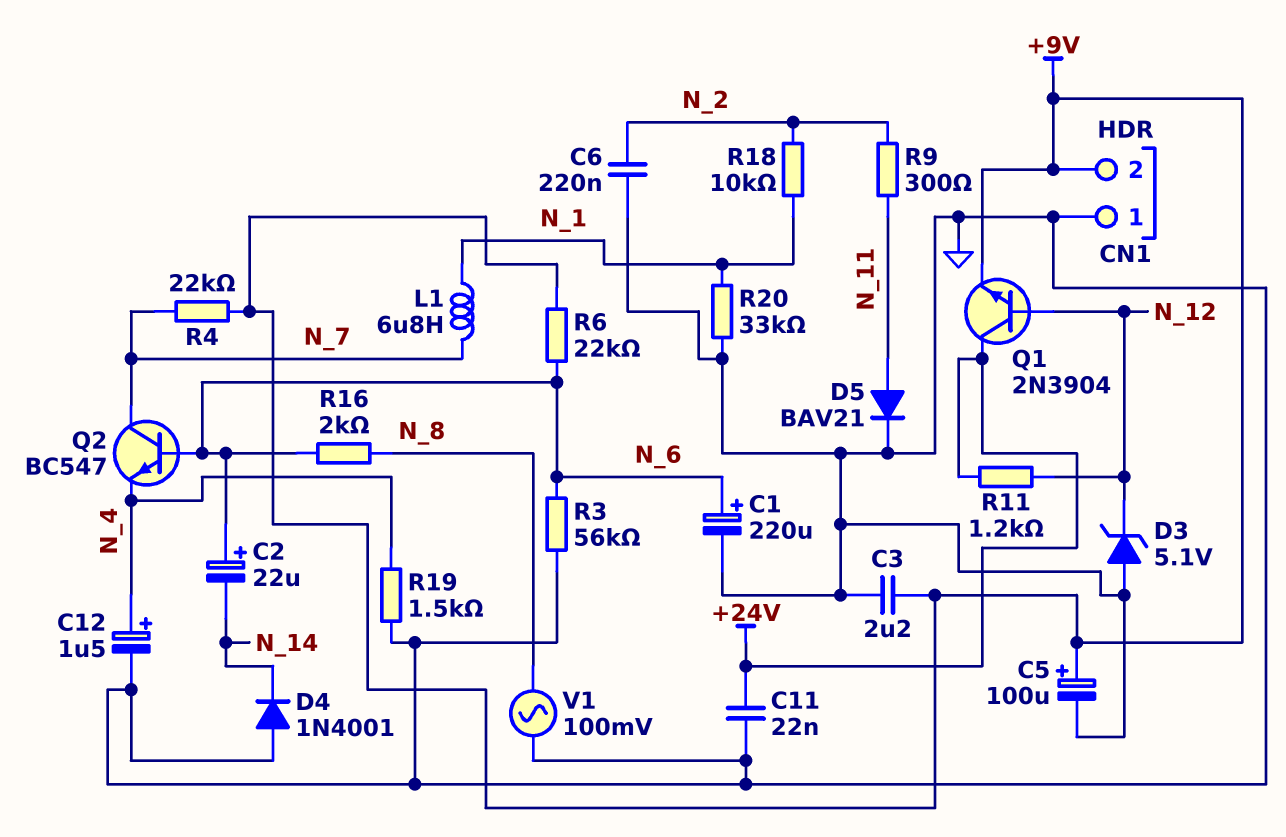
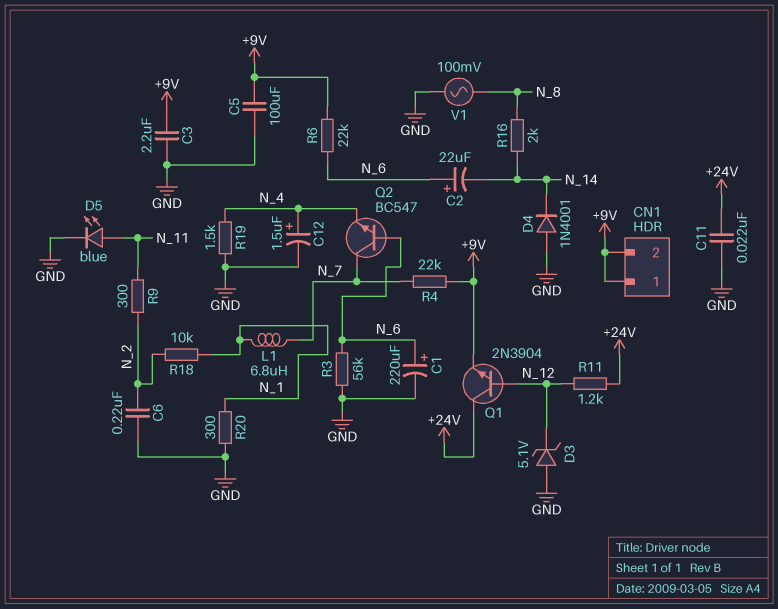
C5: 100uF (plus +9V, minus GND) -> 100uF (+9V, GND)
CN1 pin 1: GND -> +9V
D5: diode BAV21 (A N_11, K GND) -> LED blue (A N_11, K GND)
R16: 2k (N_6, N_8) -> 2k (N_8, N_14)
R20: 33k (GND, N_1) -> 300 (GND, N_1)

